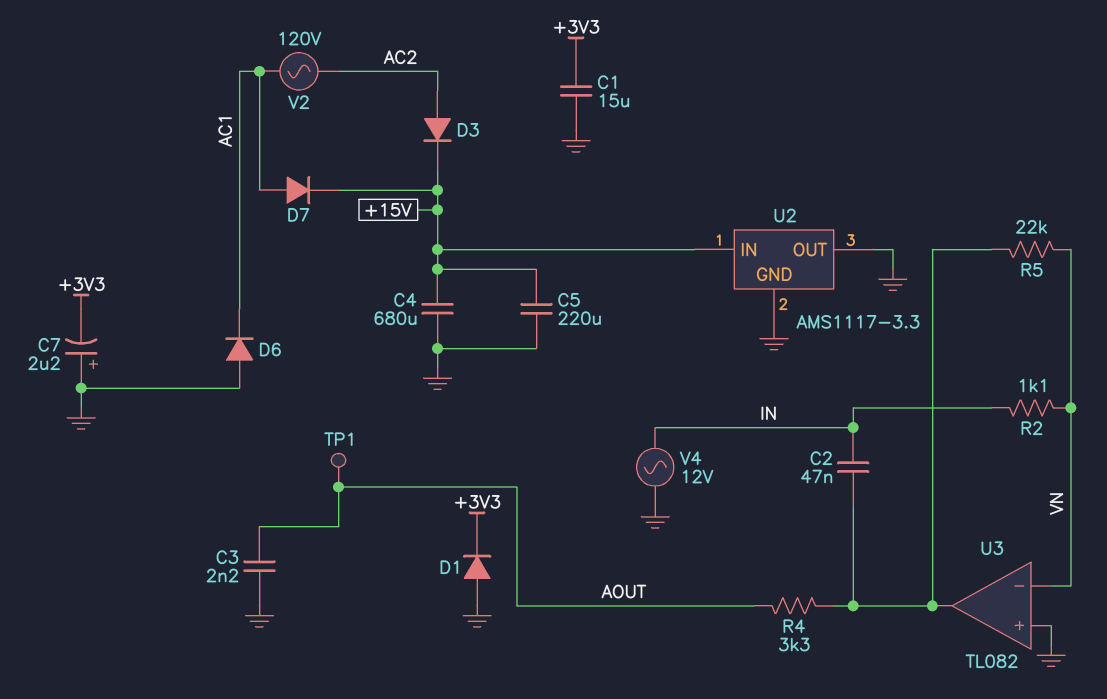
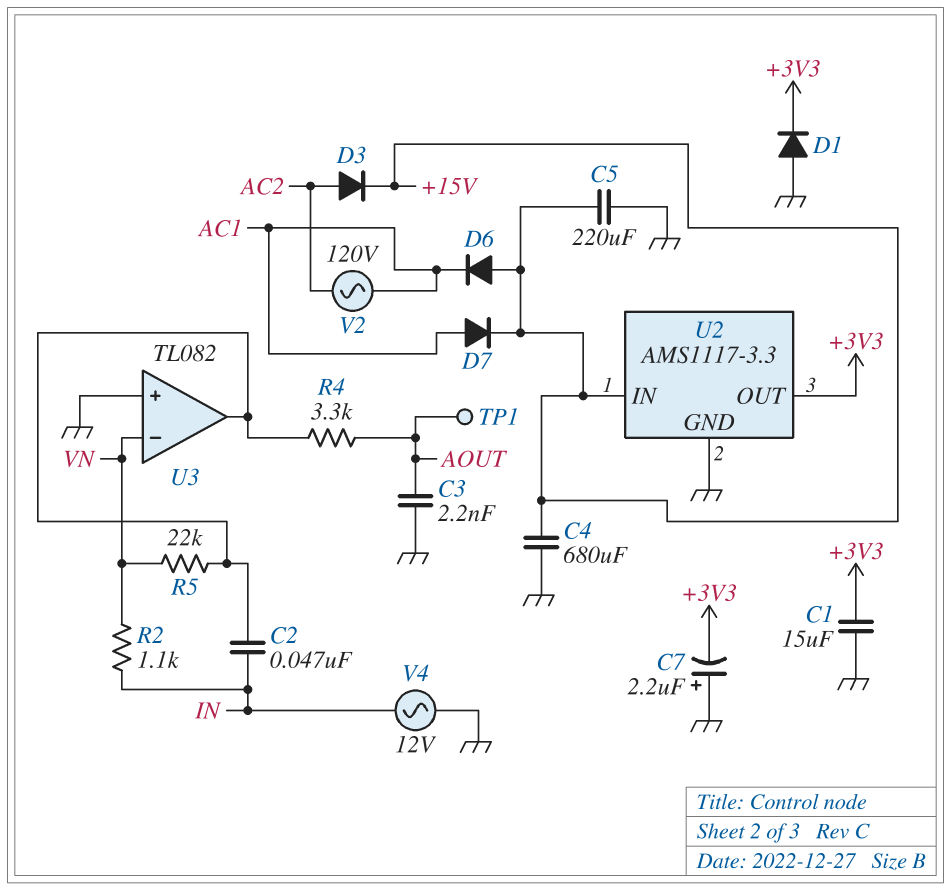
D6: diode (A GND, K AC1) -> diode (A +15V, K AC1)
U2 pin OUT: GND -> +3V3

